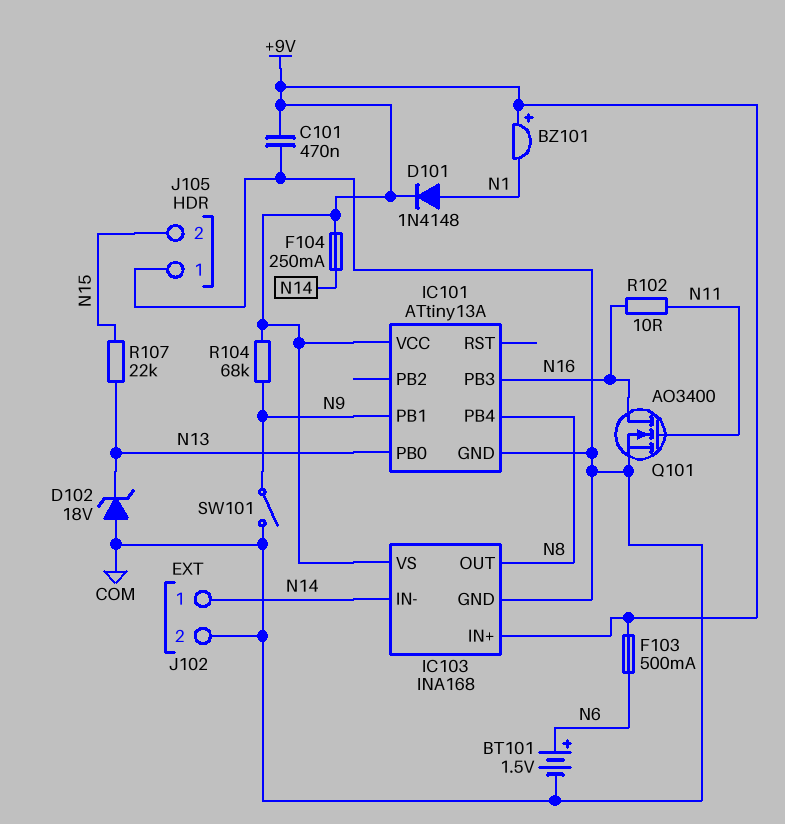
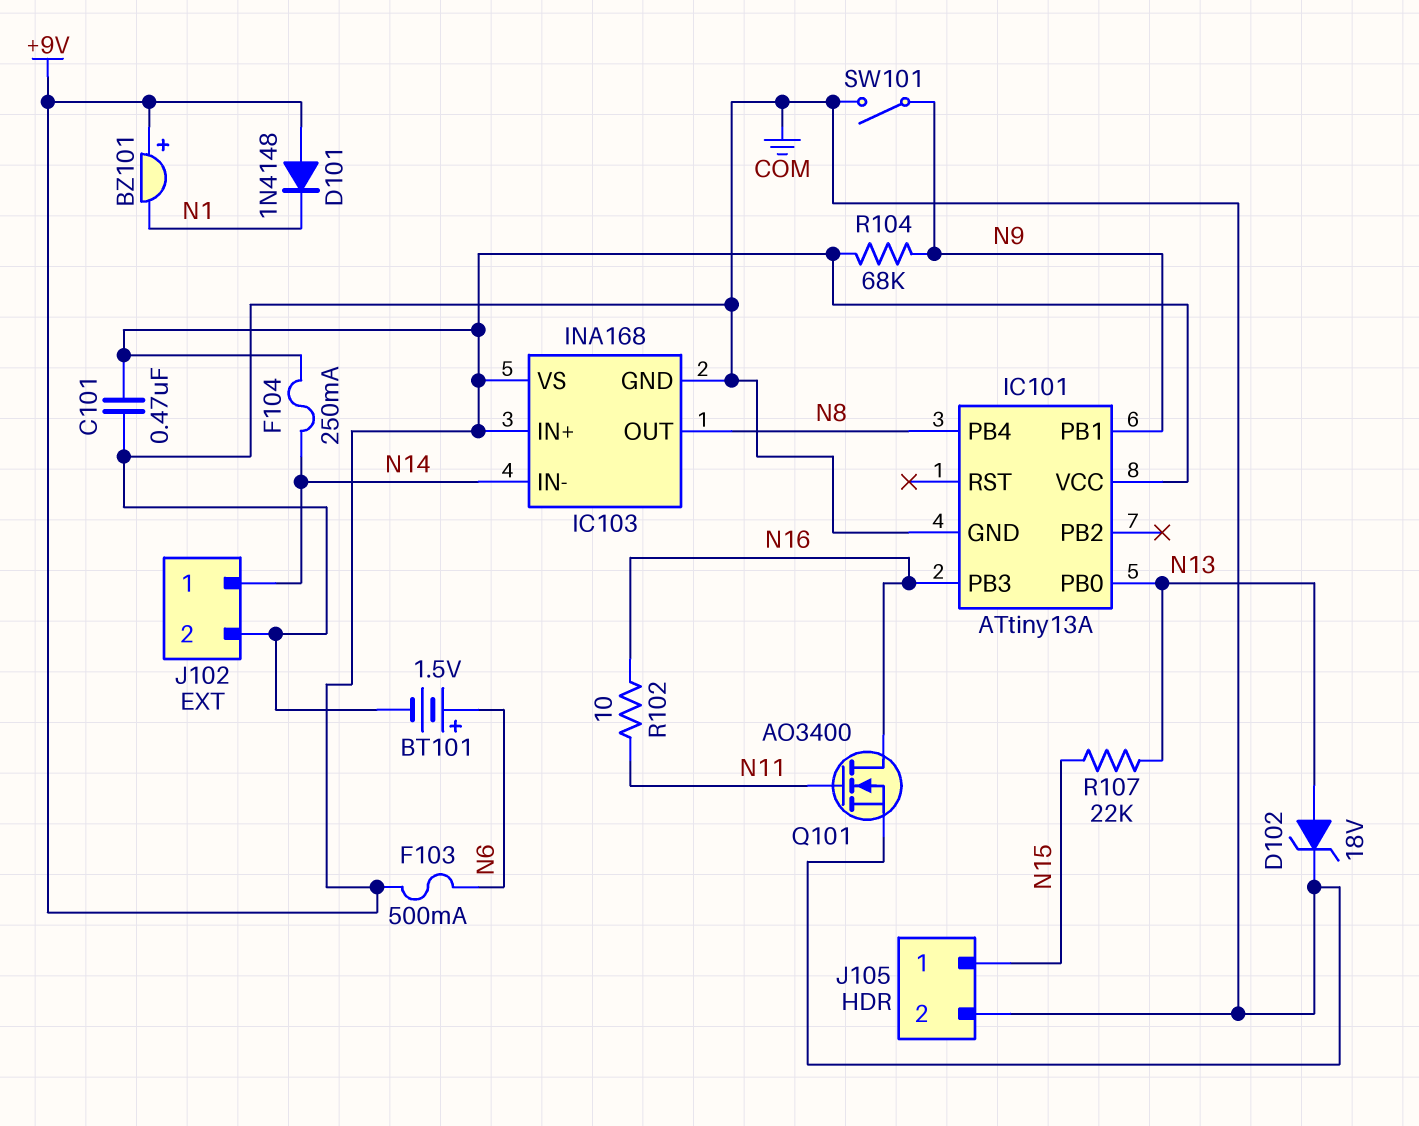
D101: diode 1N4148 (A N1, K +9V) -> diode 1N4148 (A +9V, K N1)
D102: zener 18V (A COM, K N13) -> zener 18V (A N13, K COM)
J105 pin 1: COM -> N15
J105 pin 2: N15 -> COM

